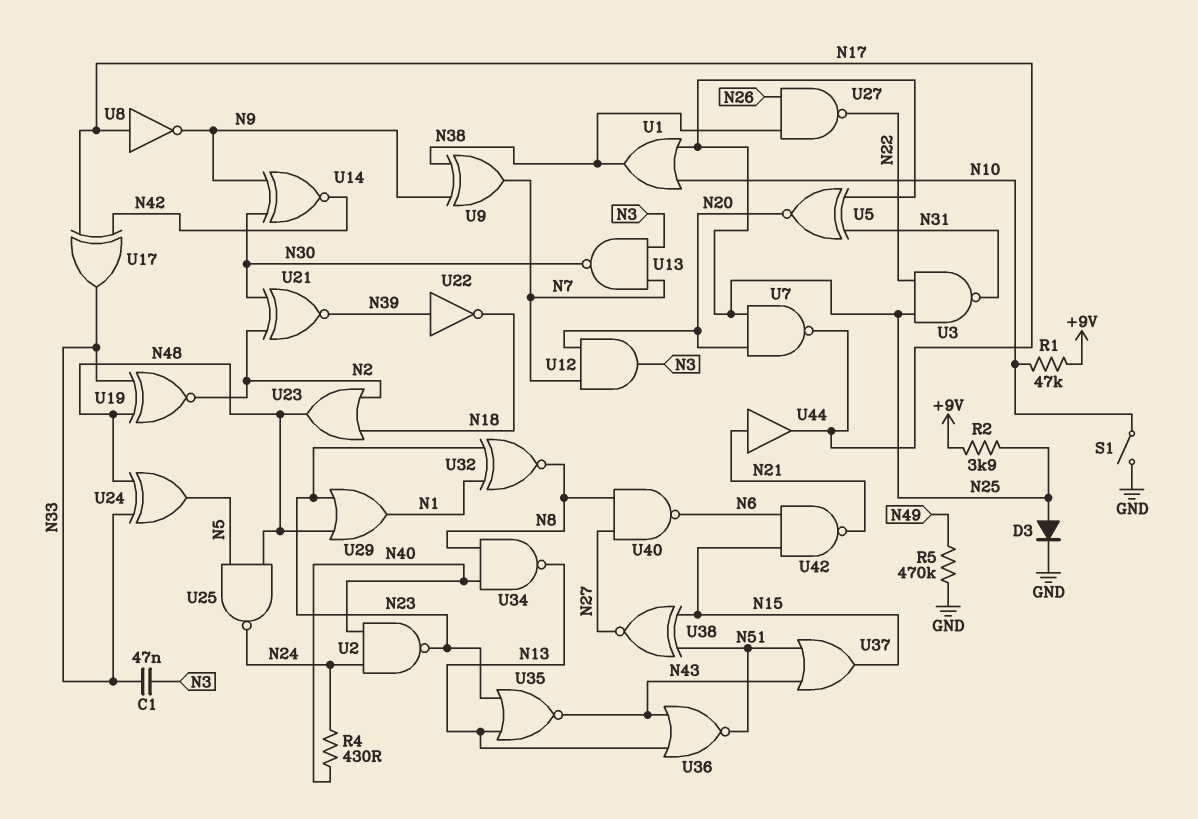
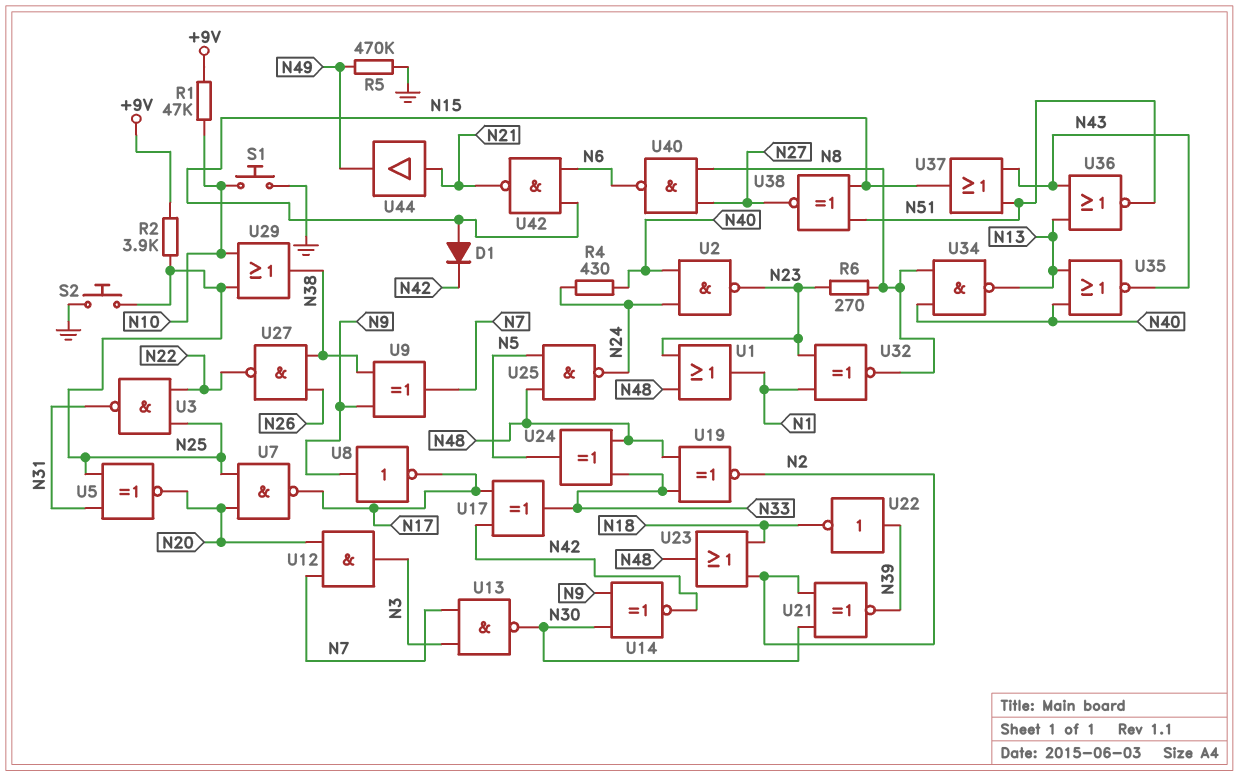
C1: 47nF (N3, N33) -> none
D1: none -> diode (A N15, K N42)
D3: diode (A N25, K GND) -> none
R6: none -> 270 (N8, N23)
S1: switch (GND, N10) -> button (GND, N10)
S2: none -> button (GND, N25)
U1: OR (in N10, in N25, out N38) -> OR (in N23, in N48, out N1)
U8: NOT (in N17, out N9) -> NOT (in N9, out N17)
U29: OR (in N23, in N48, out N1) -> OR (in N10, in N25, out N38)
U35: NOR (in N13, in N23, out N43) -> NOR (in N13, in N40, out N43)
U44: buffer (in N21, out N17) -> buffer (in N21, out N49)

